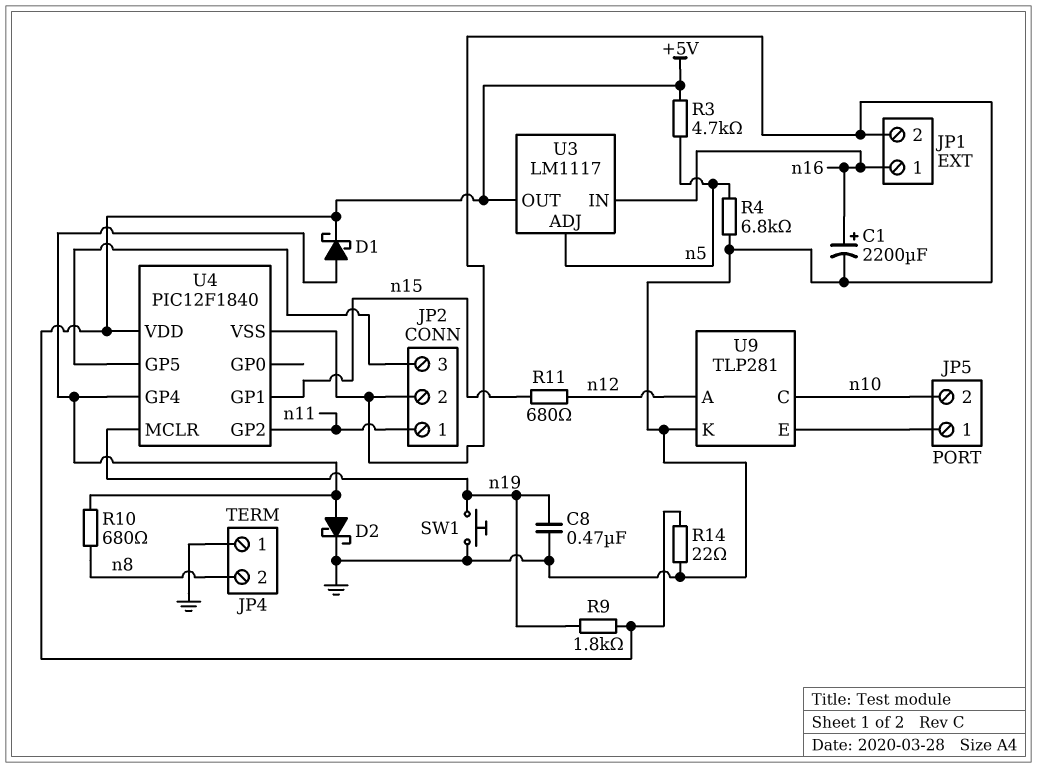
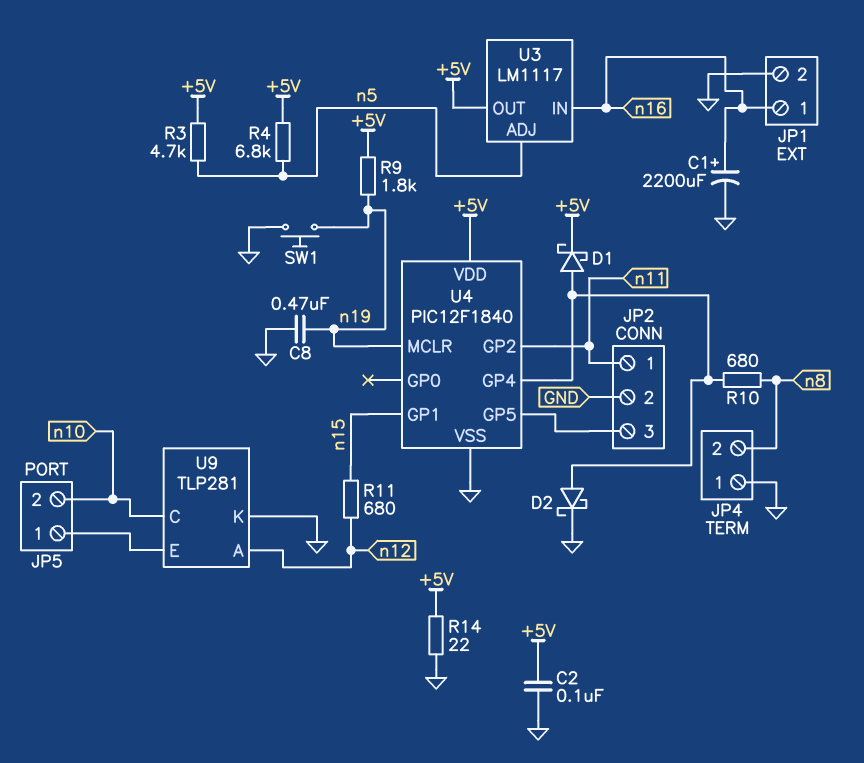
C2: none -> 100nF (+5V, GND)
R4: 6.8k (GND, n5) -> 6.8k (+5V, n5)

